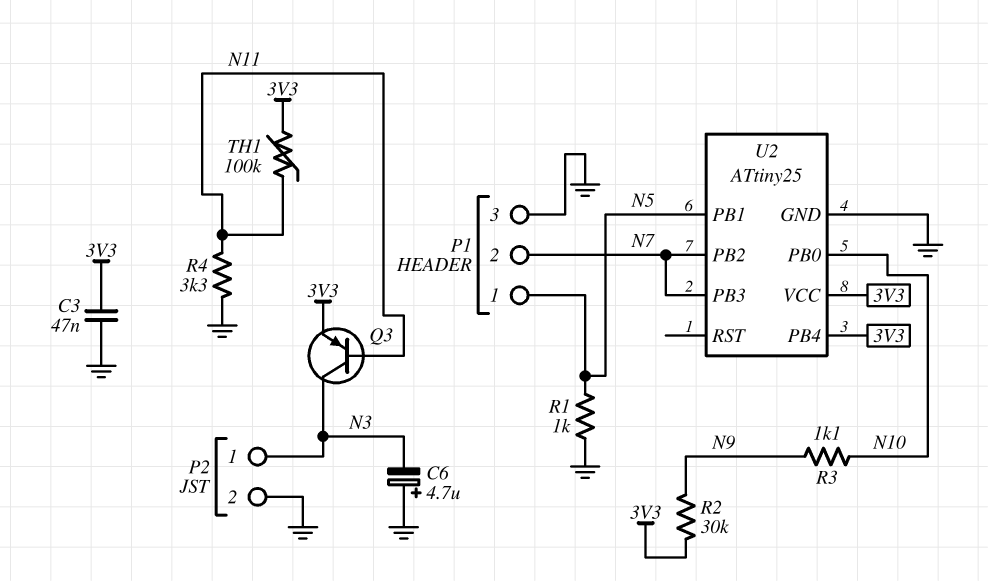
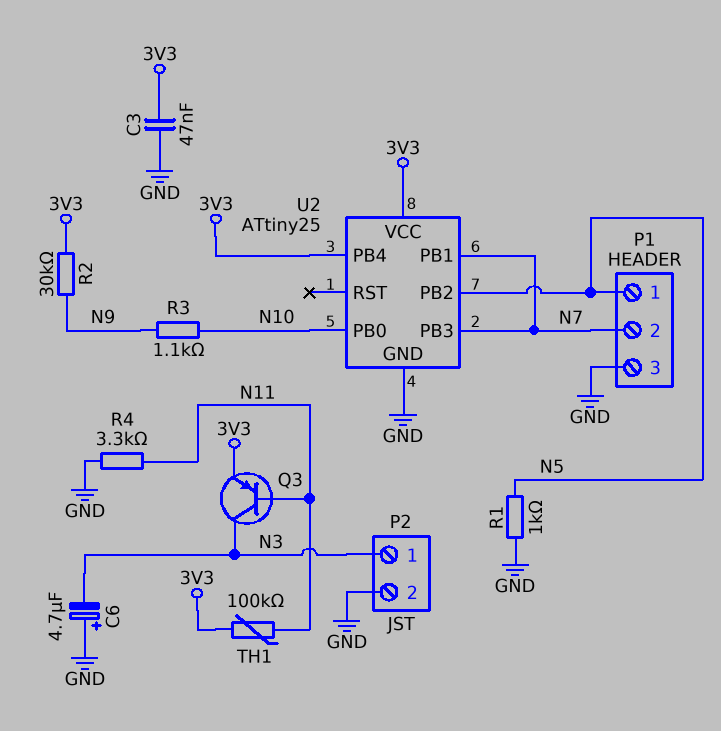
U2 pin PB1: N5 -> N7
U2 pin PB2: N7 -> N5

